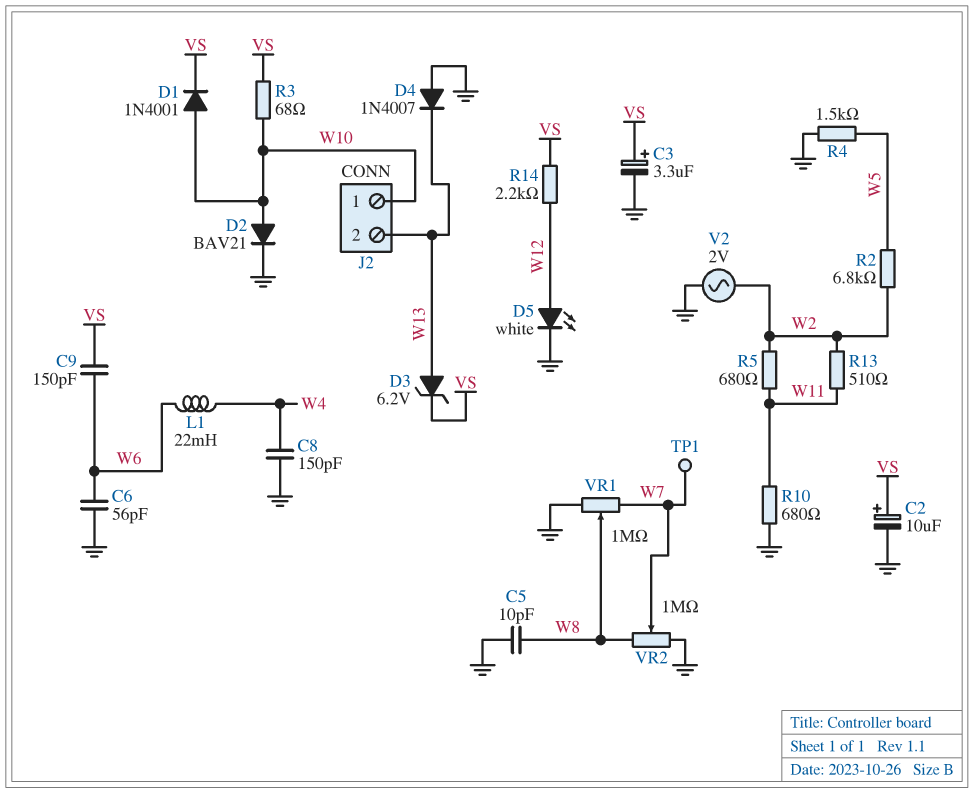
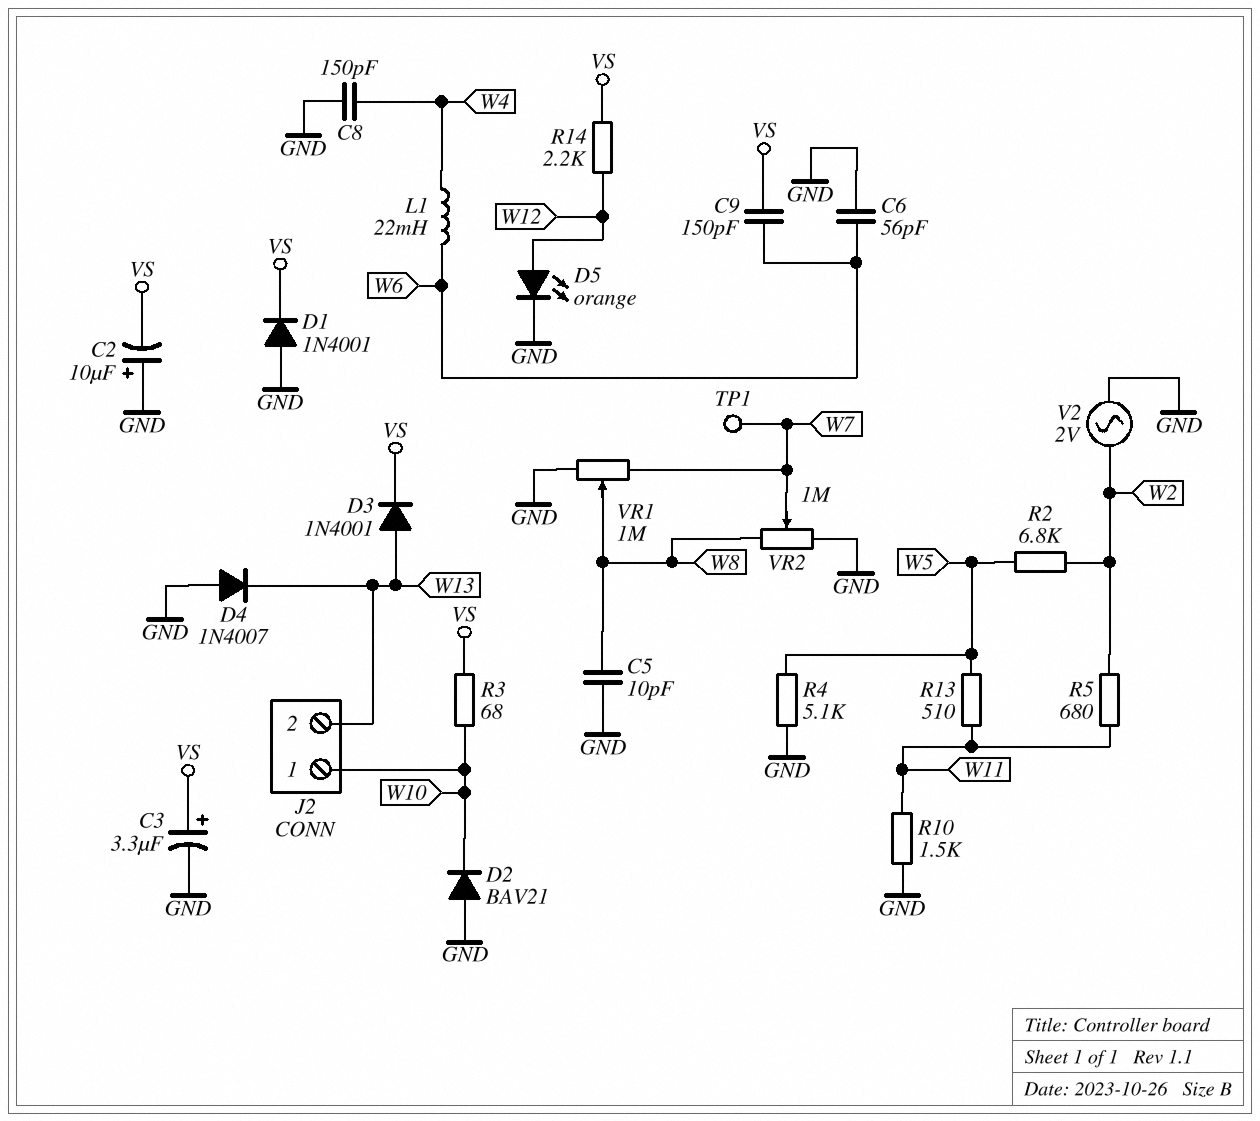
C2: 10uF (plus VS, minus GND) -> 10uF (plus GND, minus VS)
D1: diode 1N4001 (A W10, K VS) -> diode 1N4001 (A GND, K VS)
D2: diode BAV21 (A W10, K GND) -> diode BAV21 (A GND, K W10)
D3: zener 6.2V (A W13, K VS) -> diode 1N4001 (A W13, K VS)
D5: LED white (A W12, K GND) -> LED orange (A W12, K GND)
R4: 1.5k (GND, W5) -> 5.1k (GND, W5)
R10: 680 (GND, W11) -> 1.5k (GND, W11)
R13: 510 (W2, W11) -> 510 (W5, W11)

